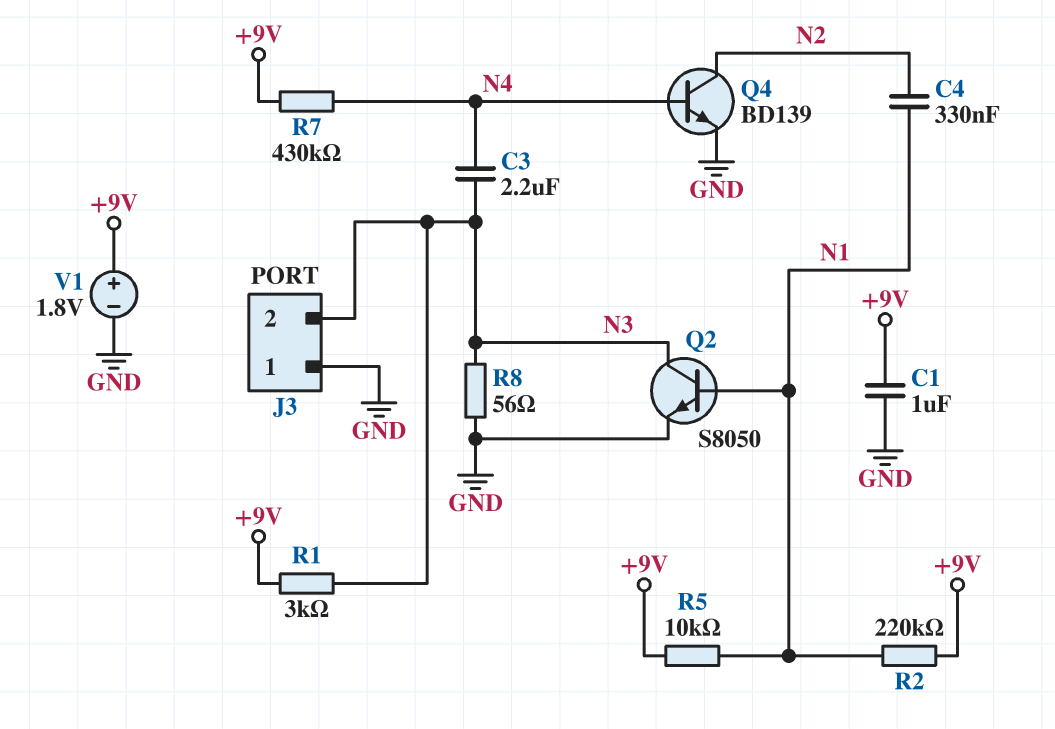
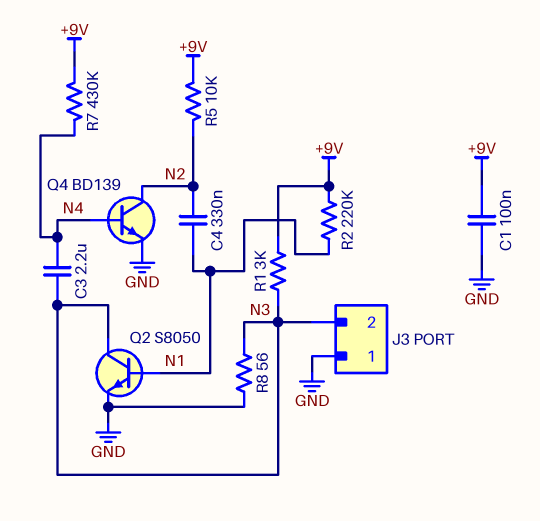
C1: 1uF (+9V, GND) -> 100nF (+9V, GND)
R5: 10k (+9V, N1) -> 10k (+9V, N2)
V1: 1.8V (plus +9V, minus GND) -> none

